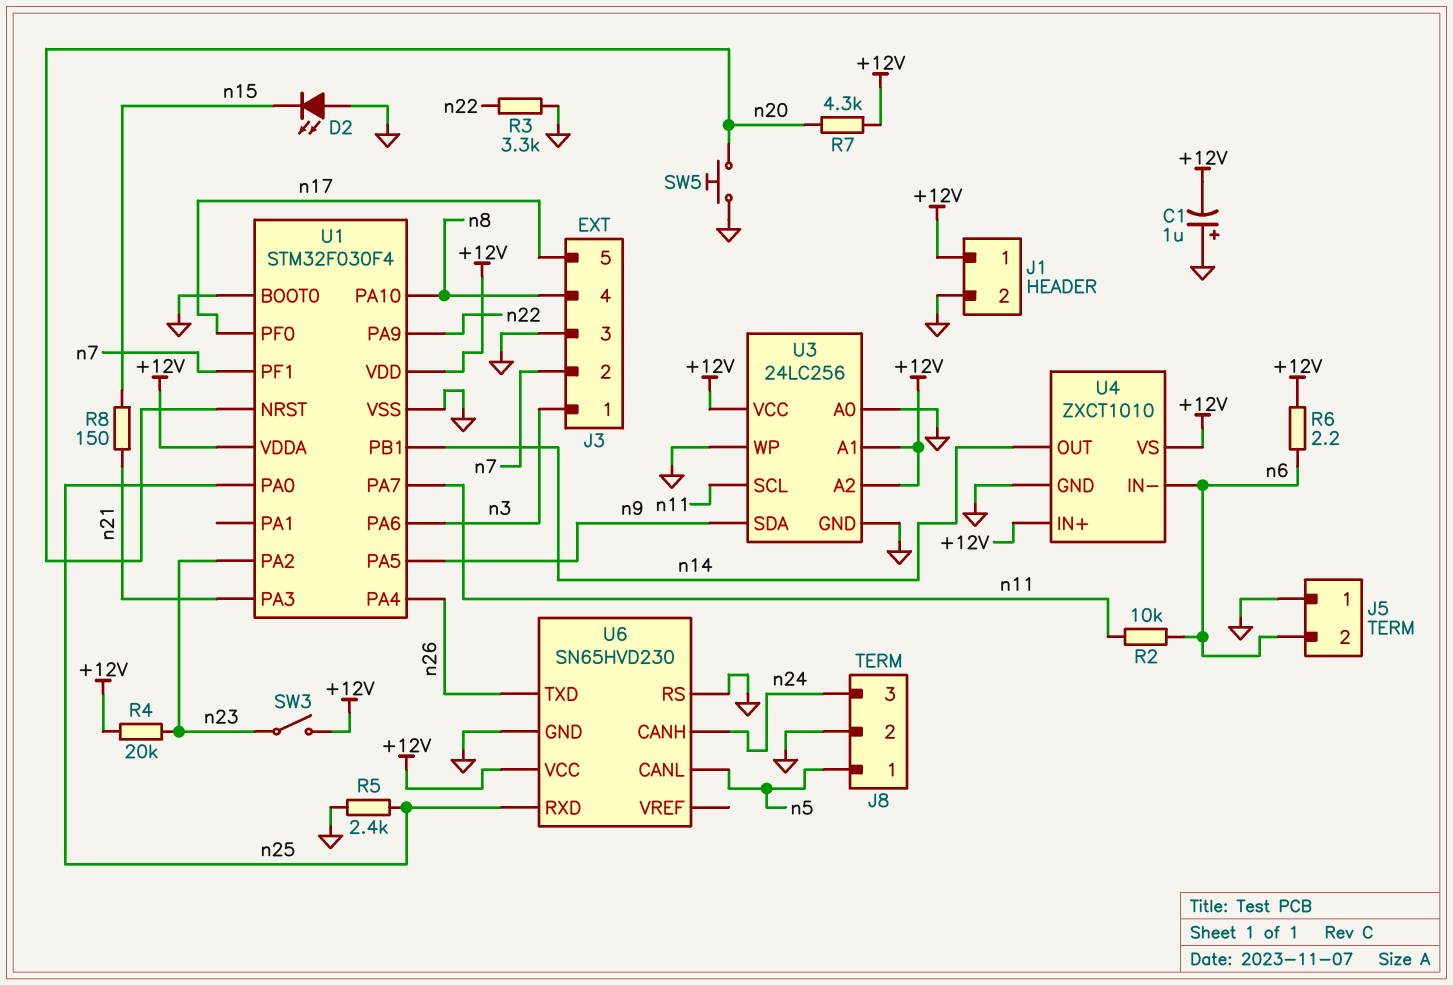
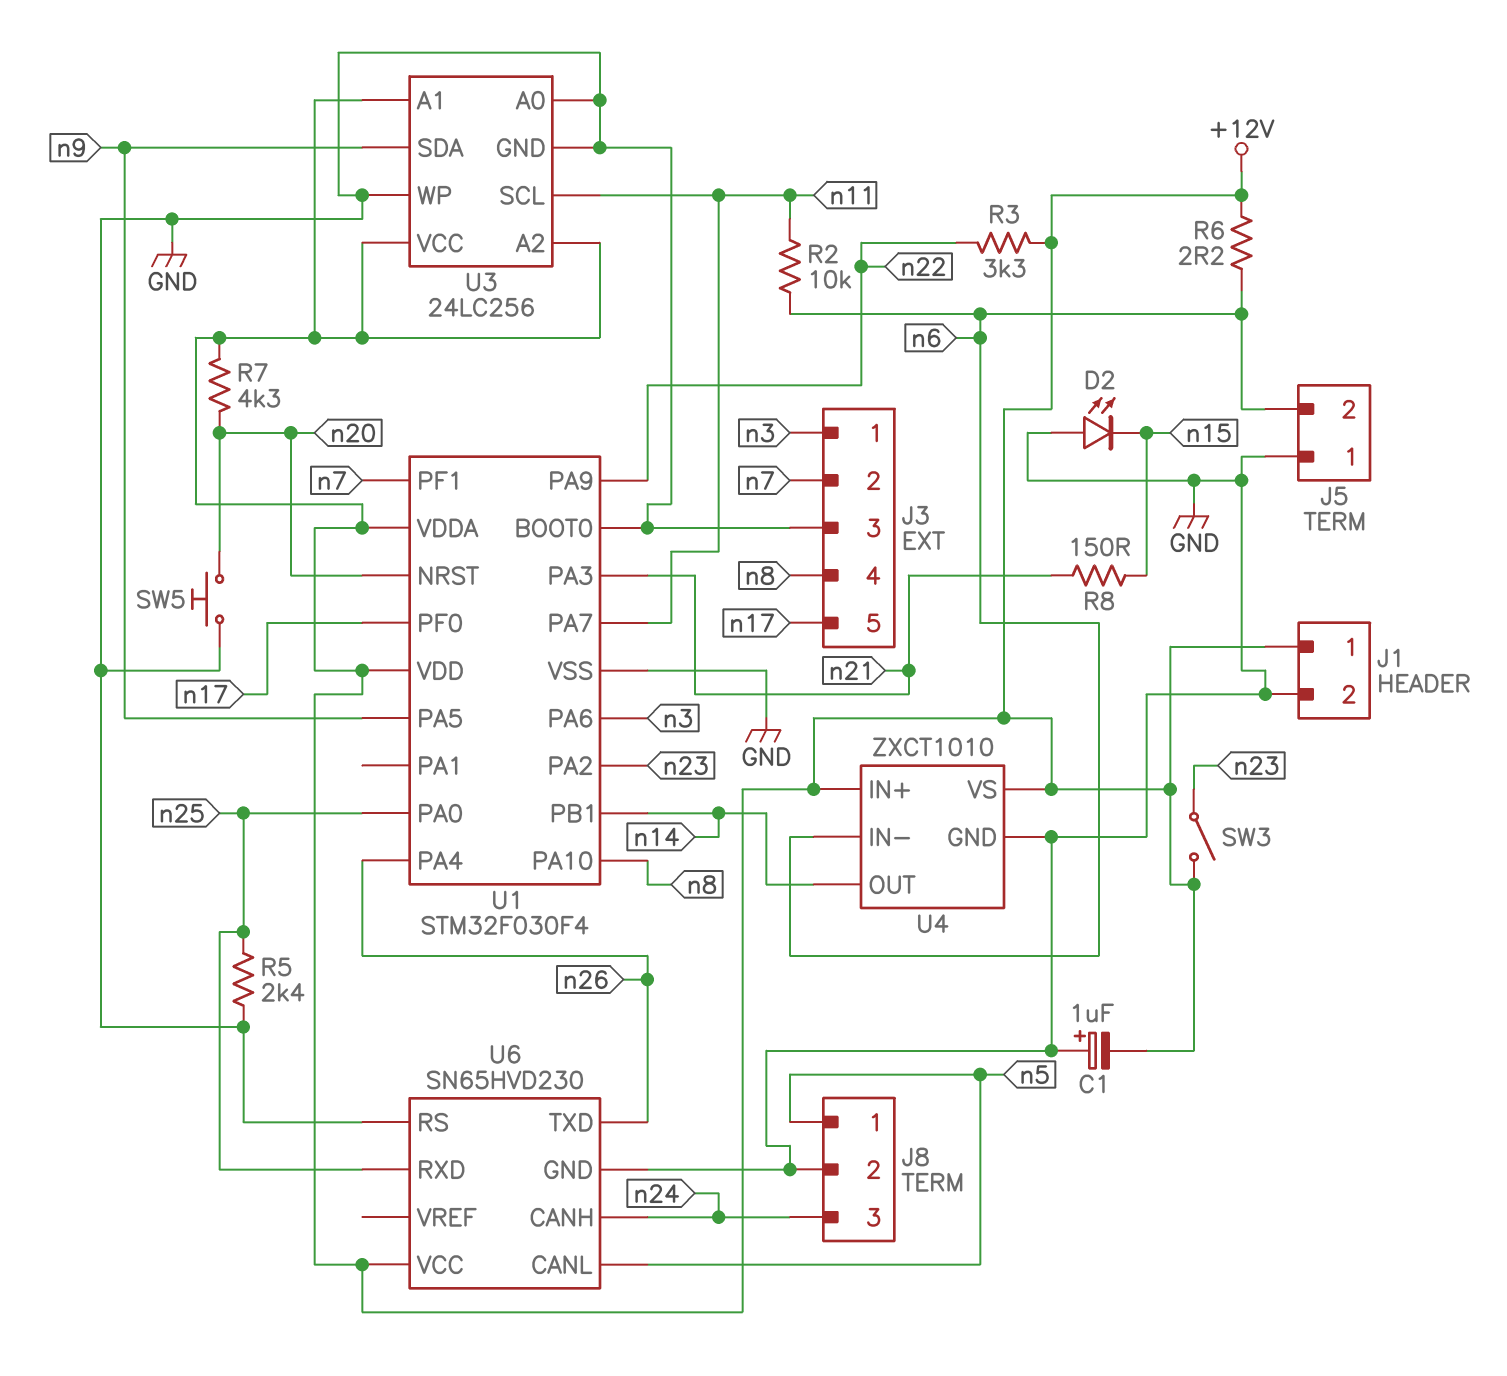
R3: 3.3k (GND, n22) -> 3.3k (+12V, n22)
R4: 20k (+12V, n23) -> none

